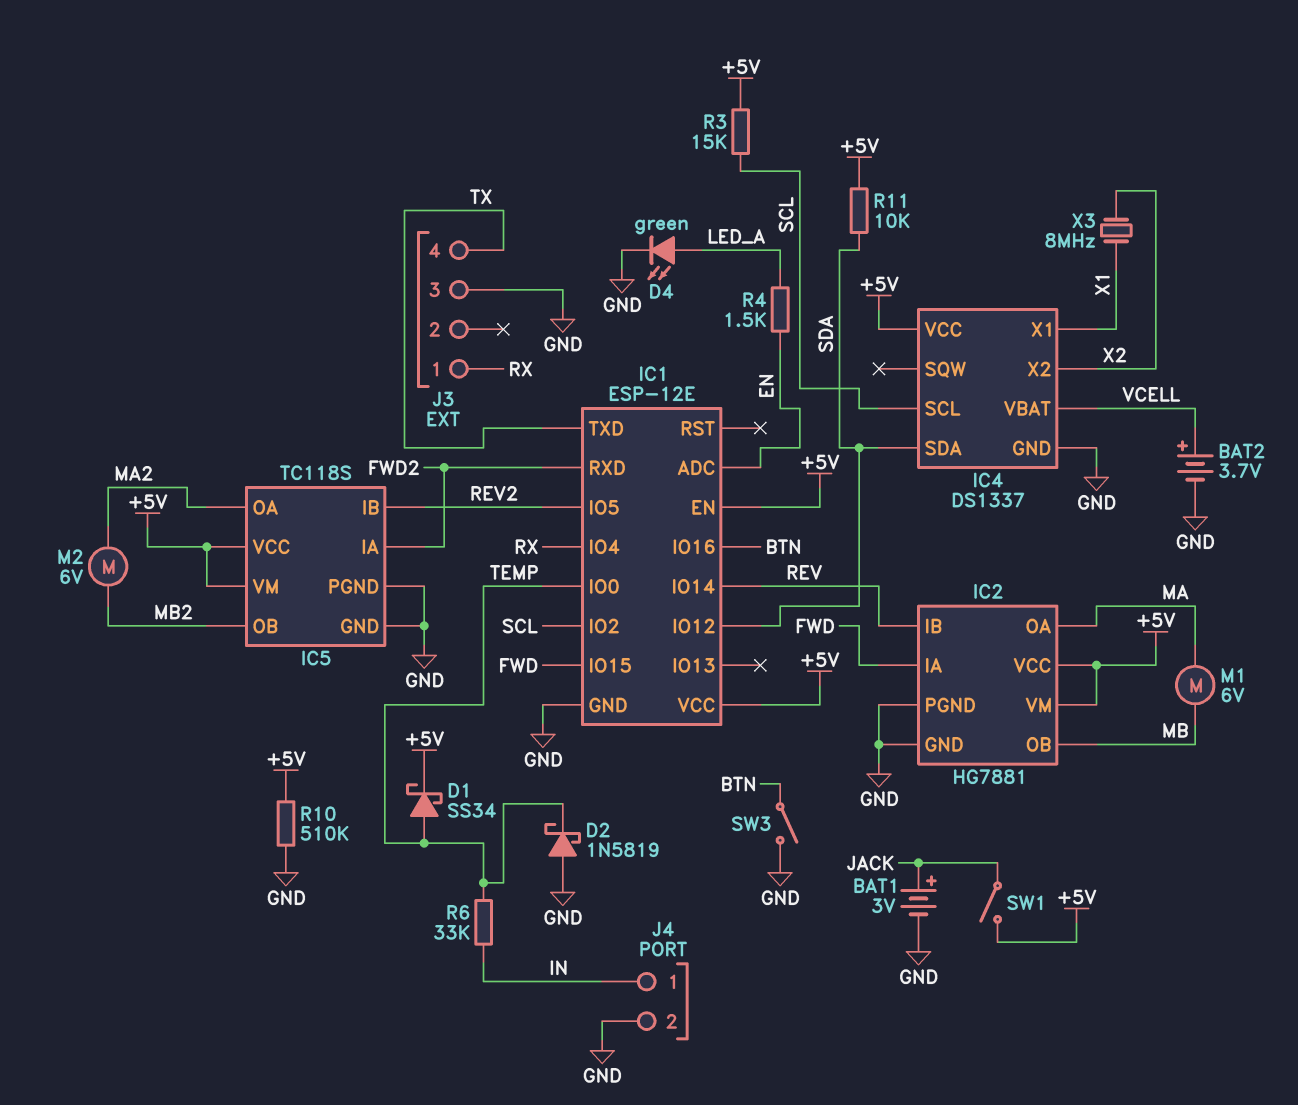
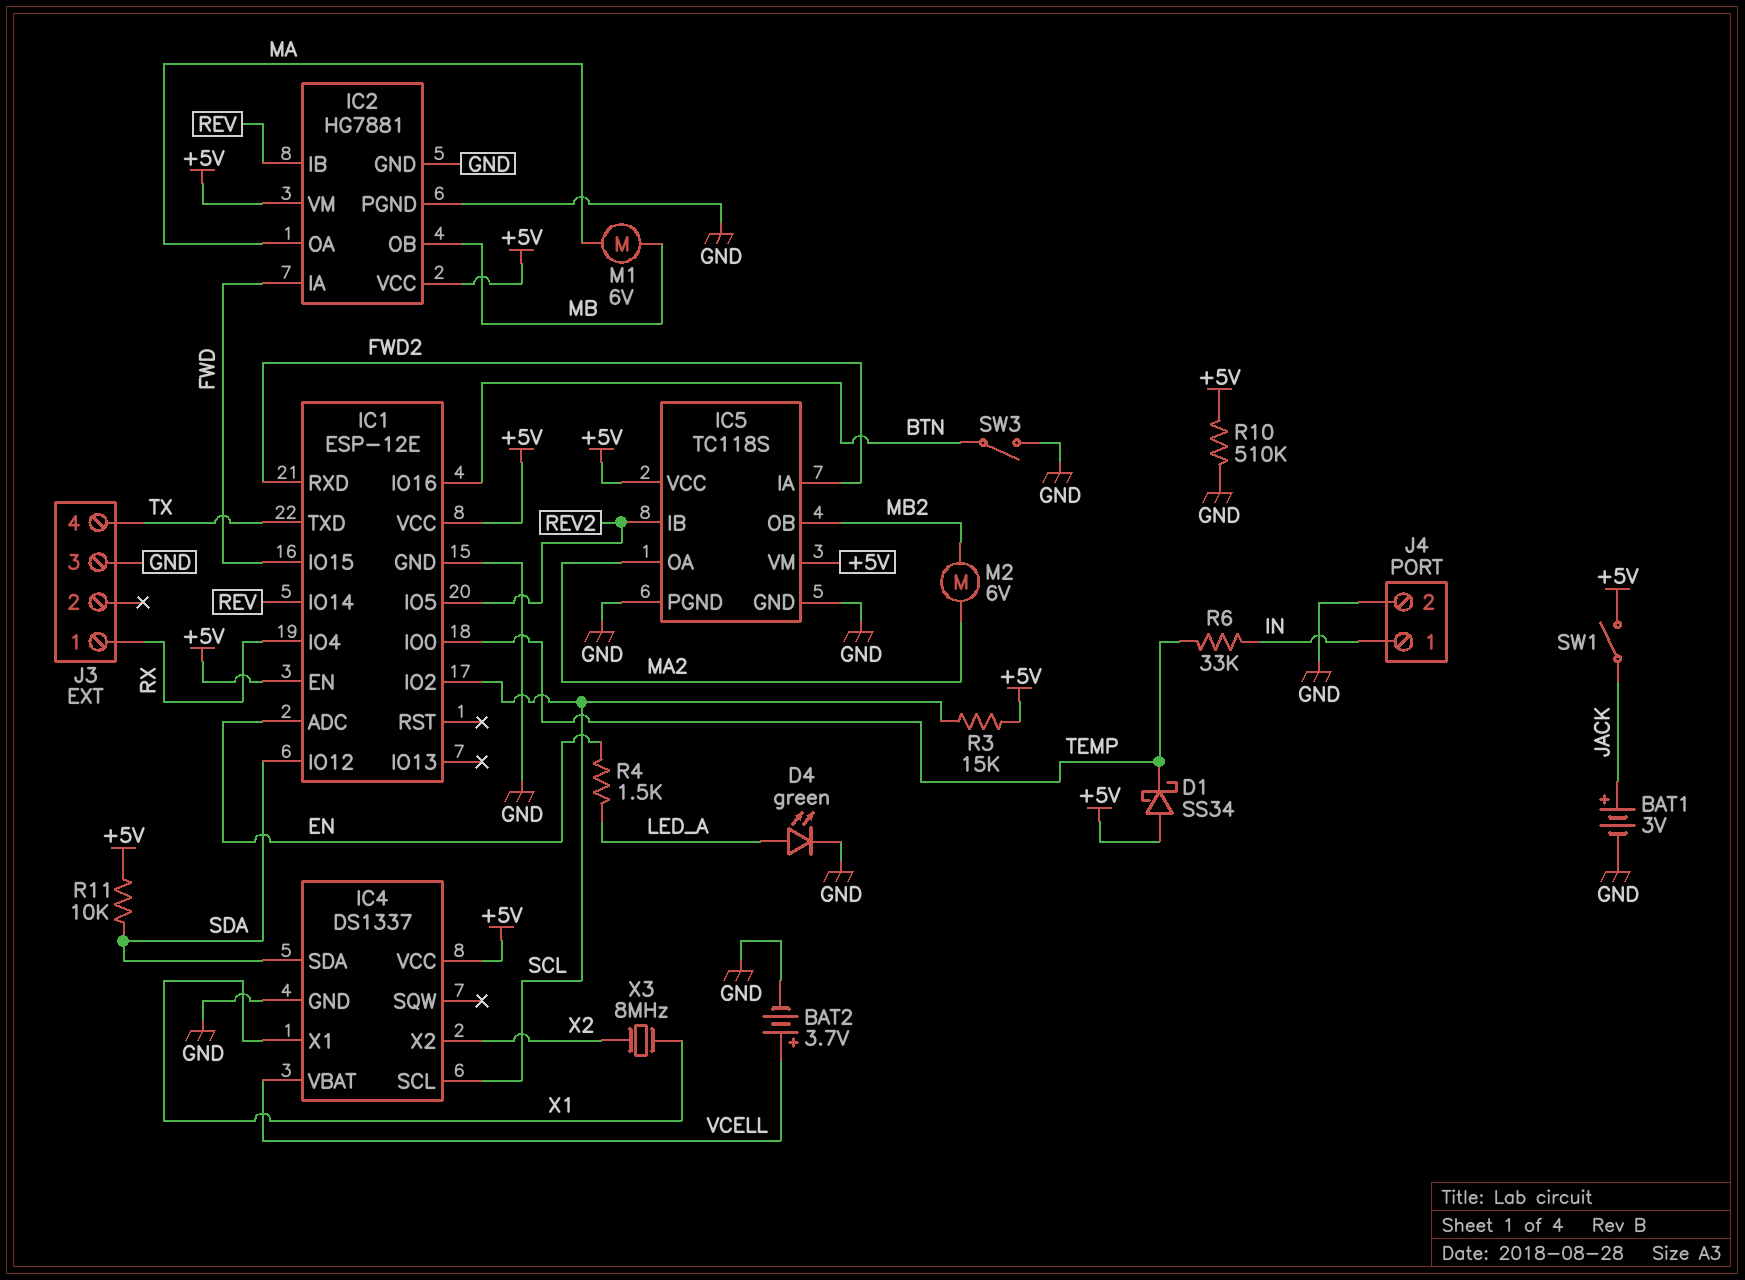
D1: schottky SS34 (A TEMP, K +5V) -> schottky SS34 (A +5V, K TEMP)
D2: schottky 1N5819 (A GND, K TEMP) -> none

